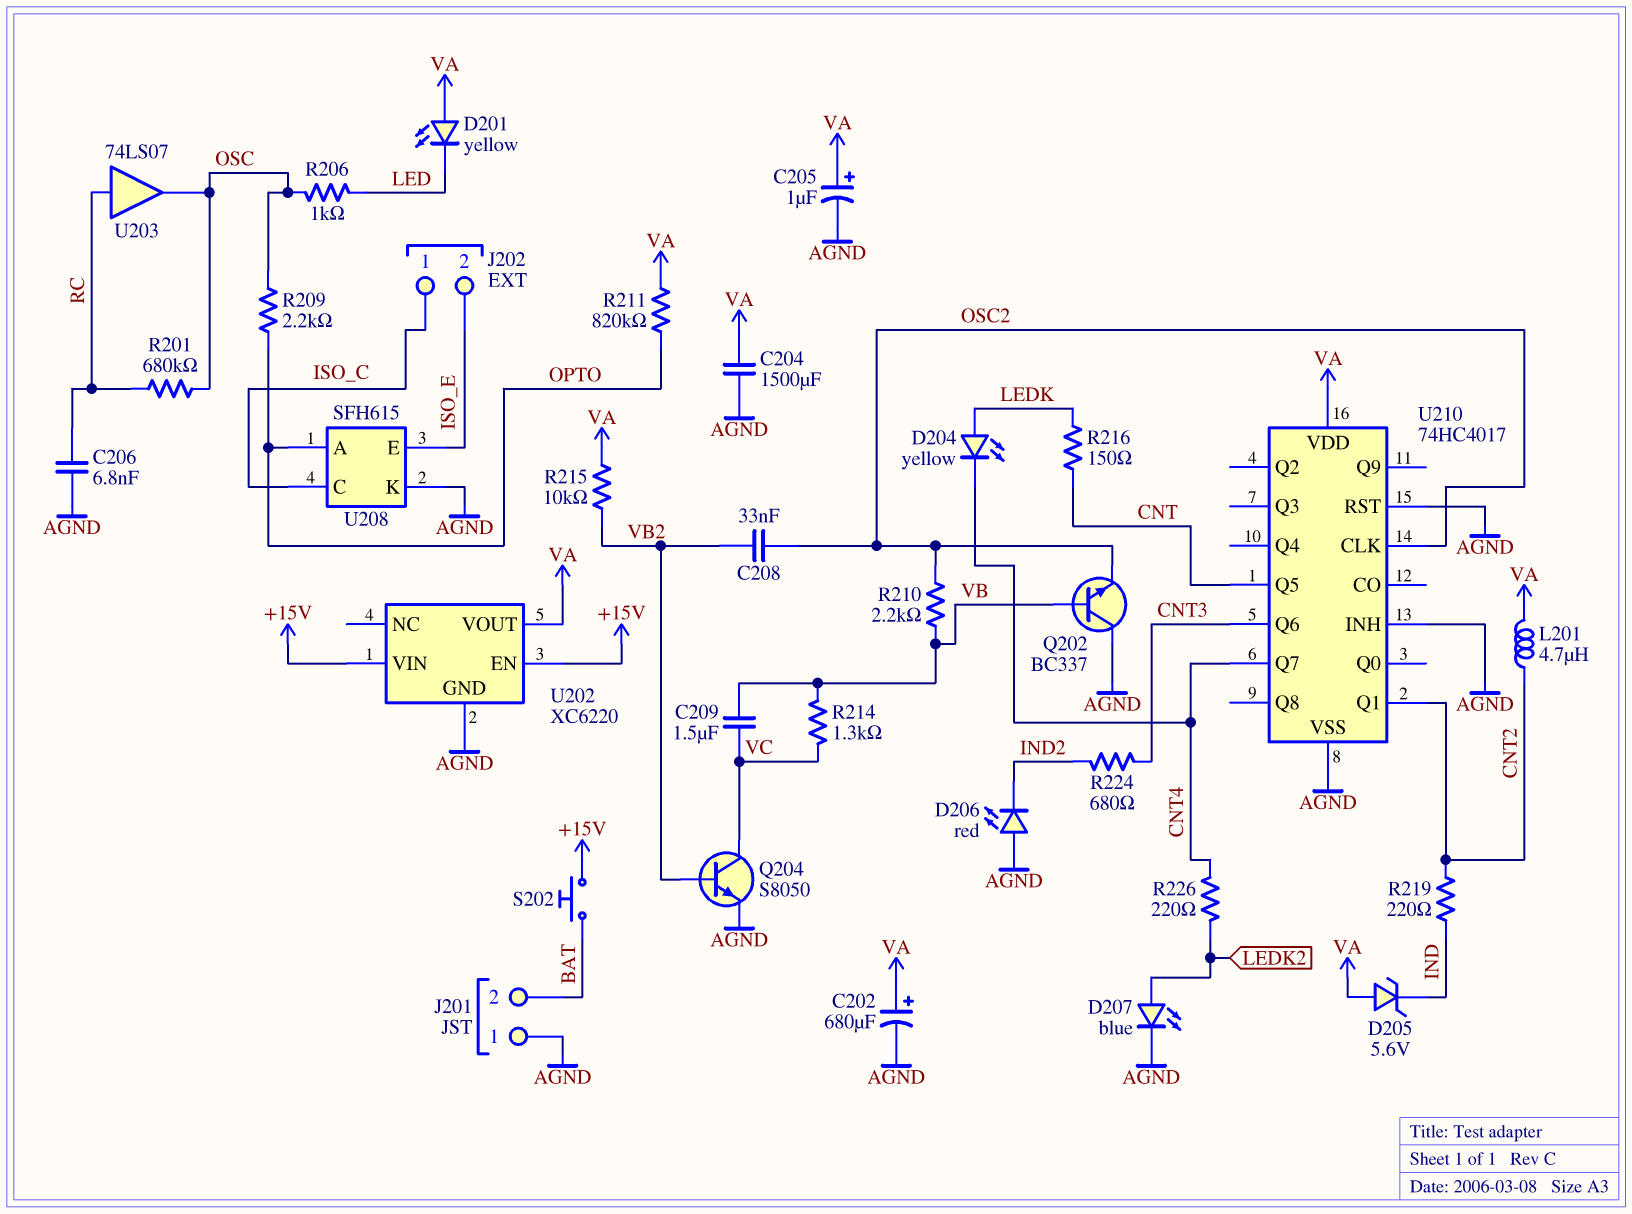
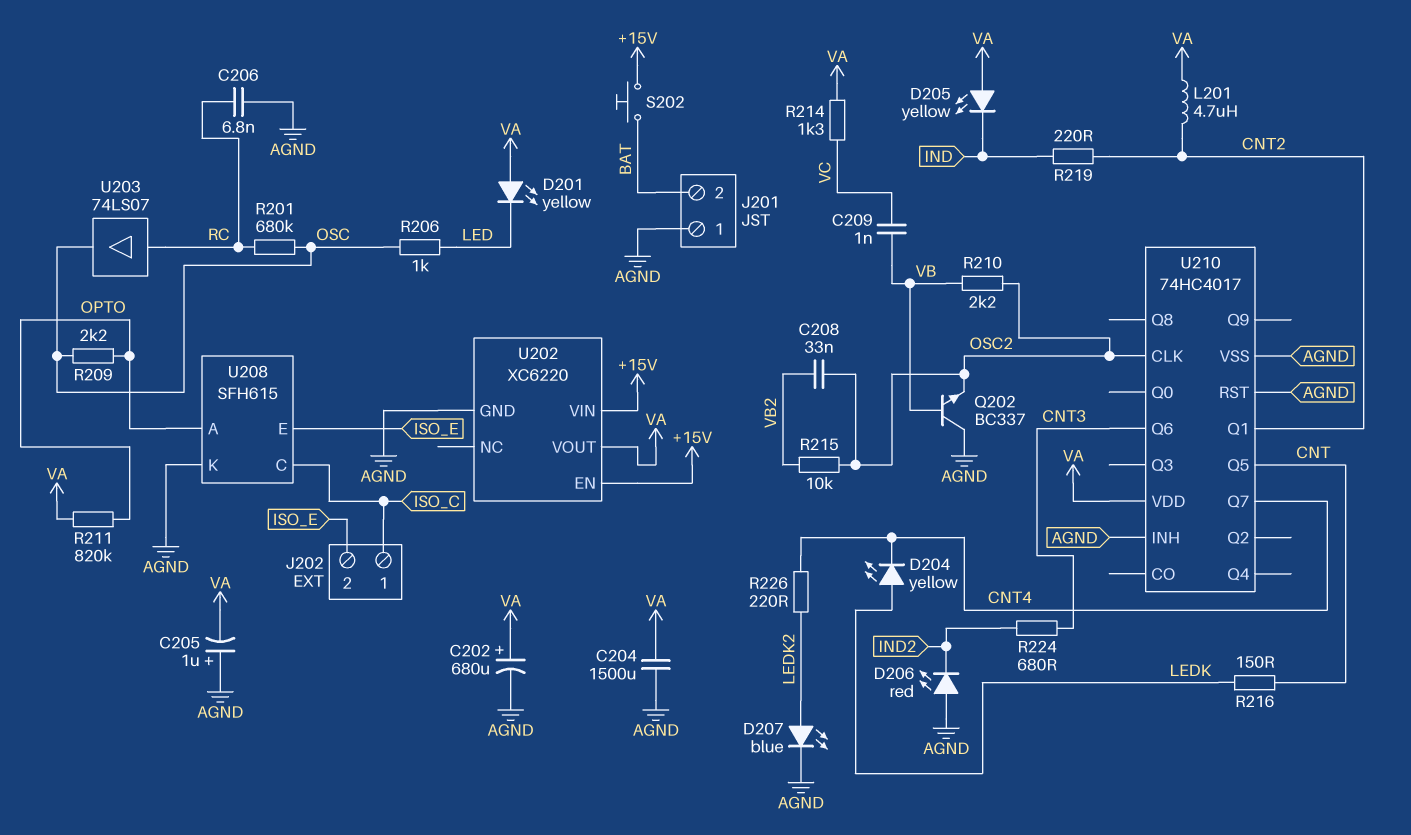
C205: 1uF (plus VA, minus AGND) -> 1uF (plus AGND, minus VA)
C209: 1.5uF (VB, VC) -> 1nF (VB, VC)
D205: zener 5.6V (A VA, K IND) -> LED yellow (A VA, K IND)
Q204: NPN S8050 (B VB2, C VC, E AGND) -> none
R214: 1.3k (VB, VC) -> 1.3k (VA, VC)
R215: 10k (VA, VB2) -> 10k (OSC2, VB2)

